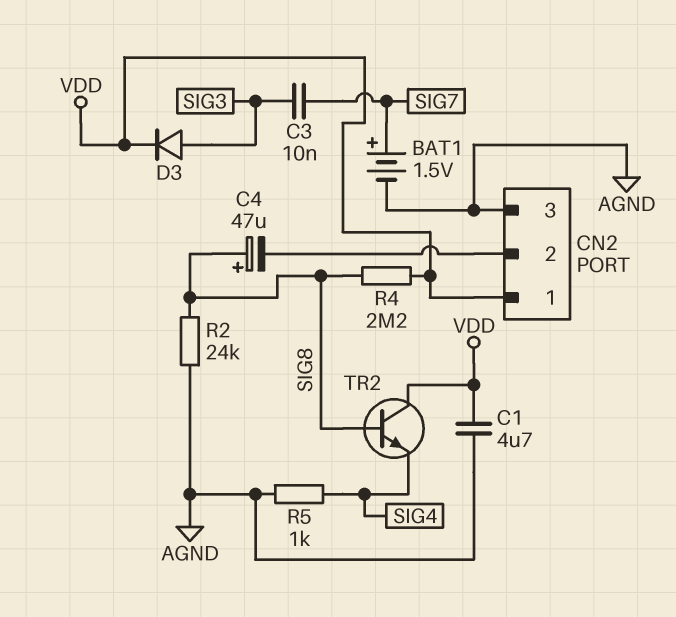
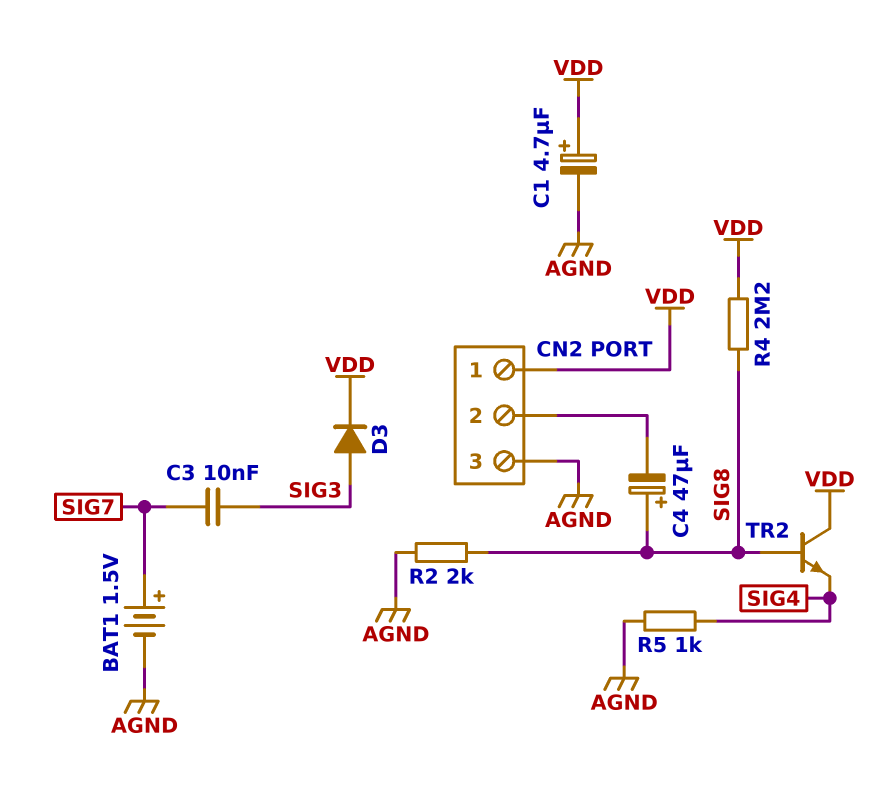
C1: 4.7uF (AGND, VDD) -> 4.7uF (plus VDD, minus AGND)
R2: 24k (AGND, SIG8) -> 2k (AGND, SIG8)

